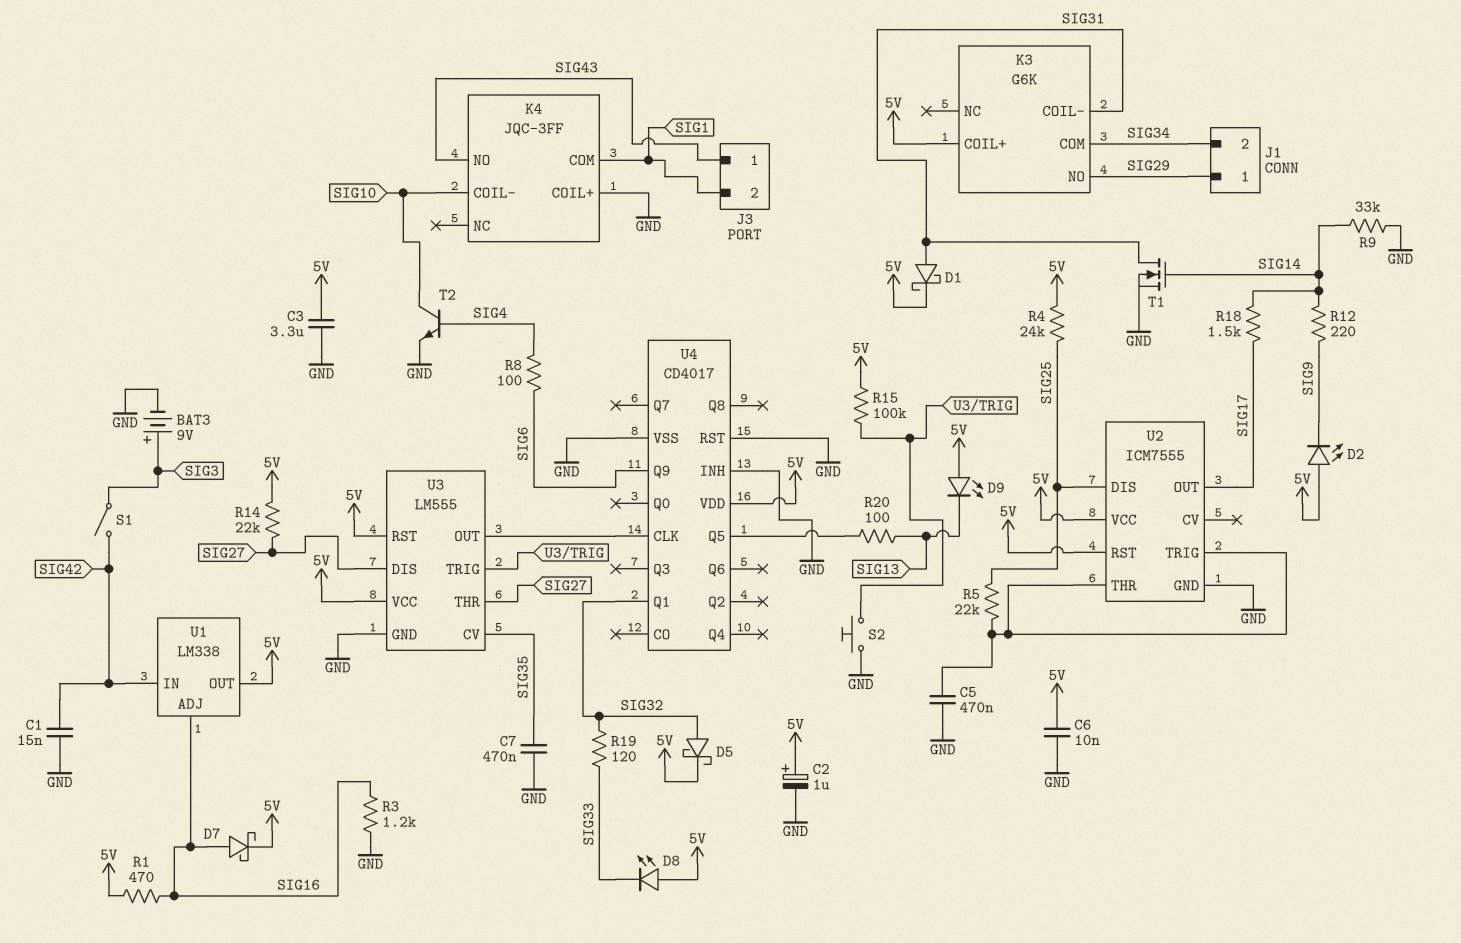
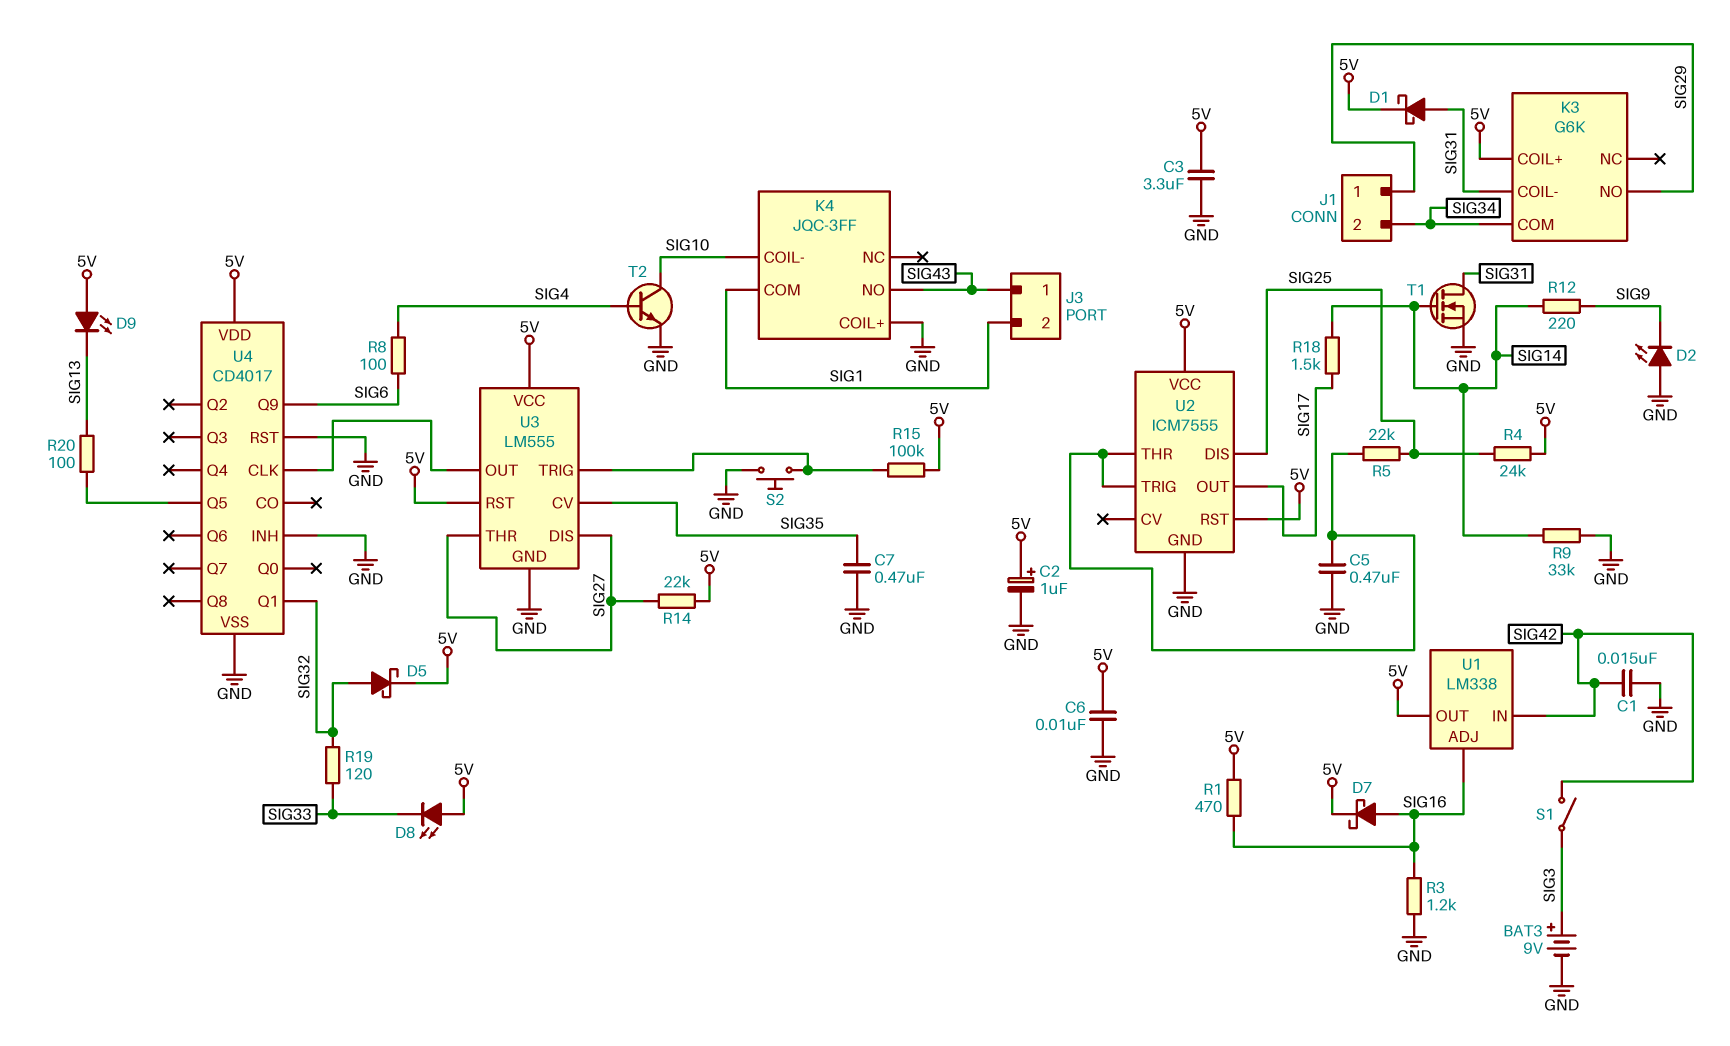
D2: LED (A 5V, K SIG9) -> LED (A GND, K SIG9)

